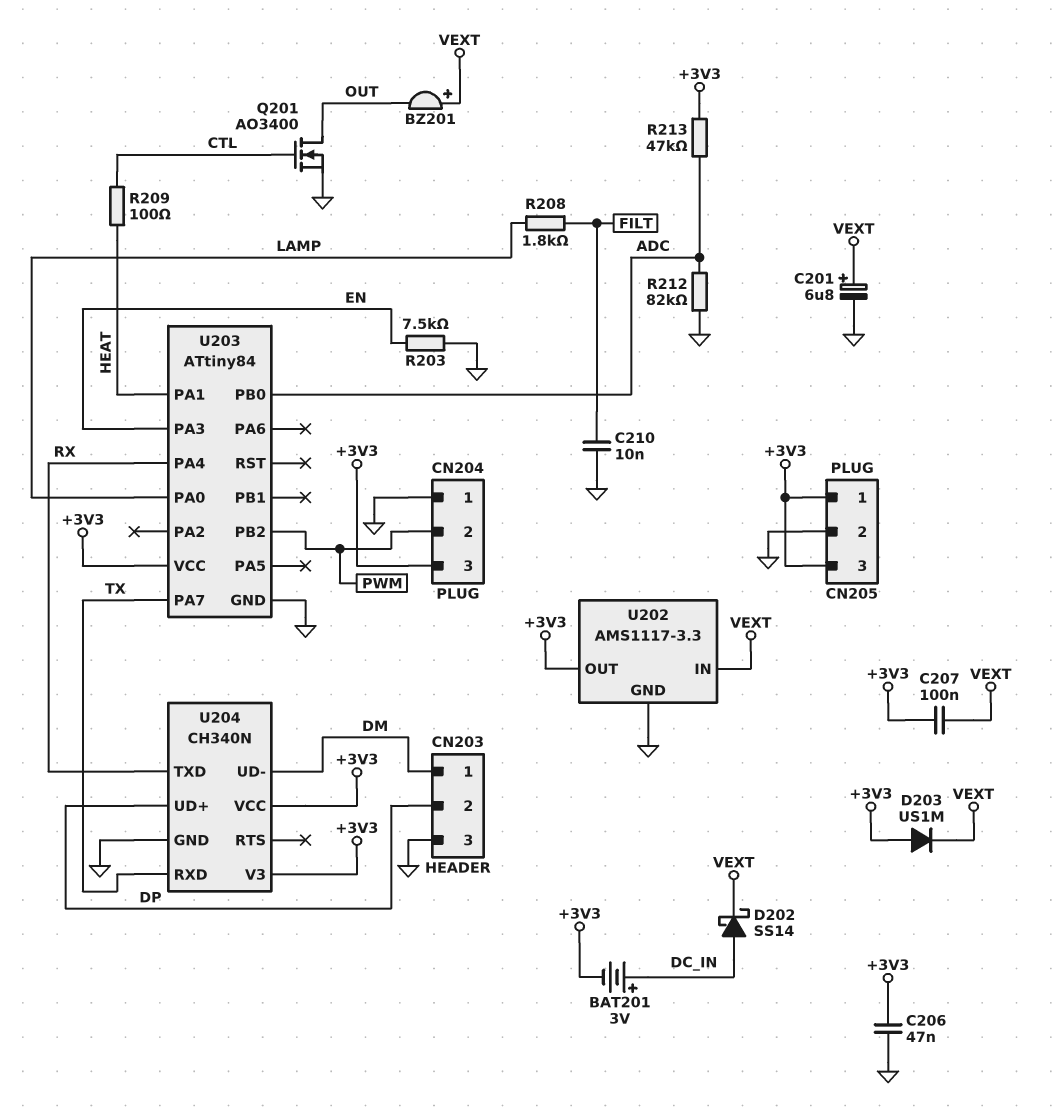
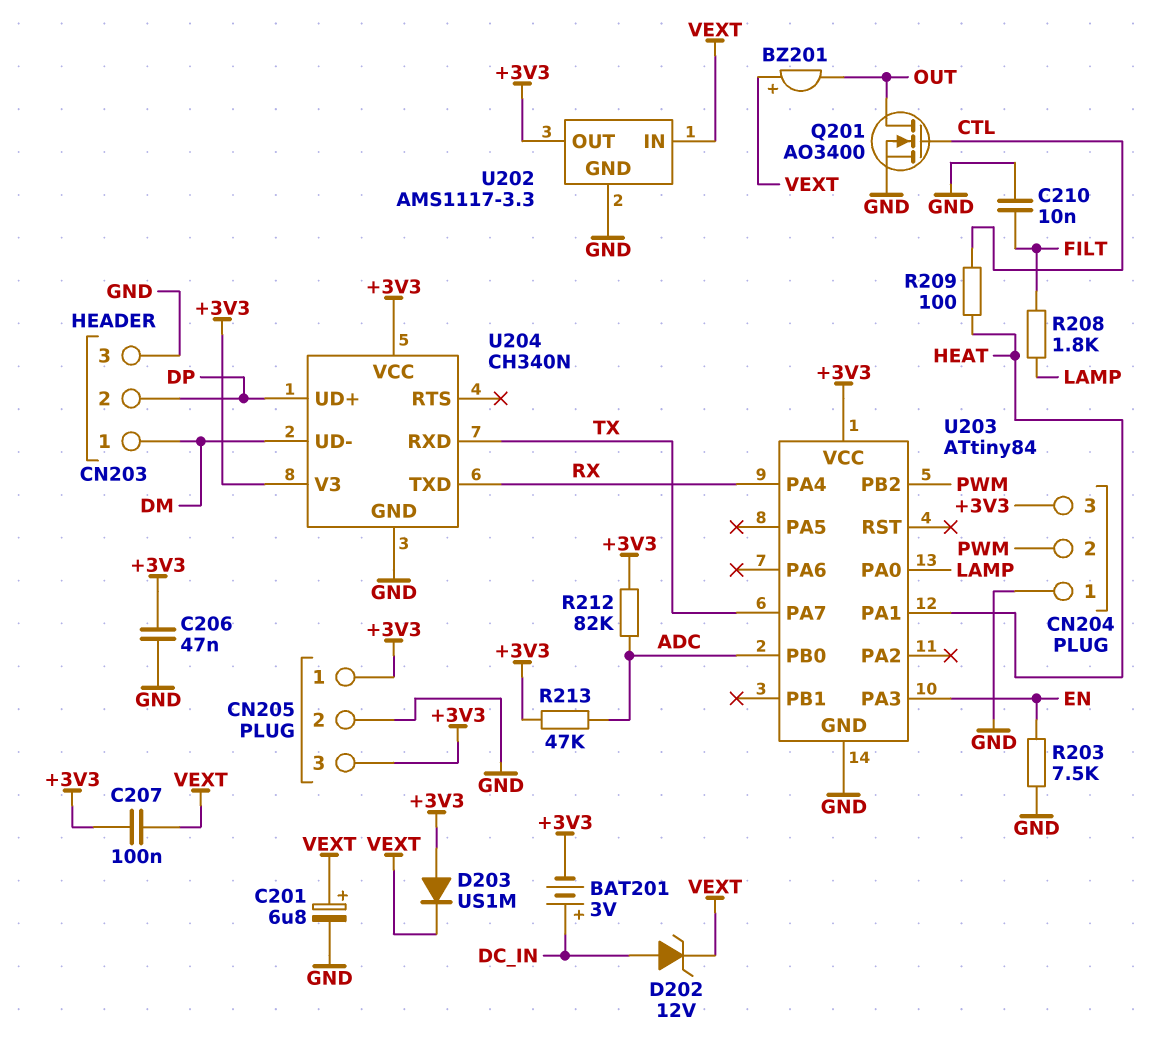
D202: schottky SS14 (A DC_IN, K VEXT) -> zener 12V (A DC_IN, K VEXT)
R212: 82k (ADC, GND) -> 82k (+3V3, ADC)

